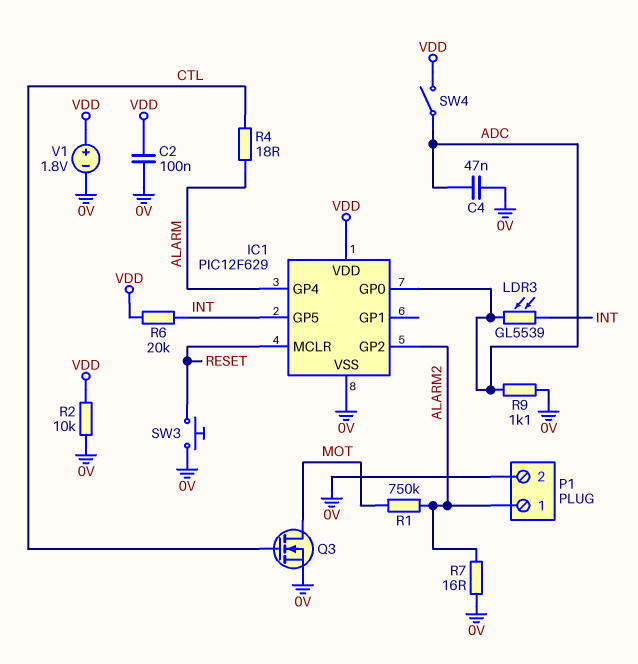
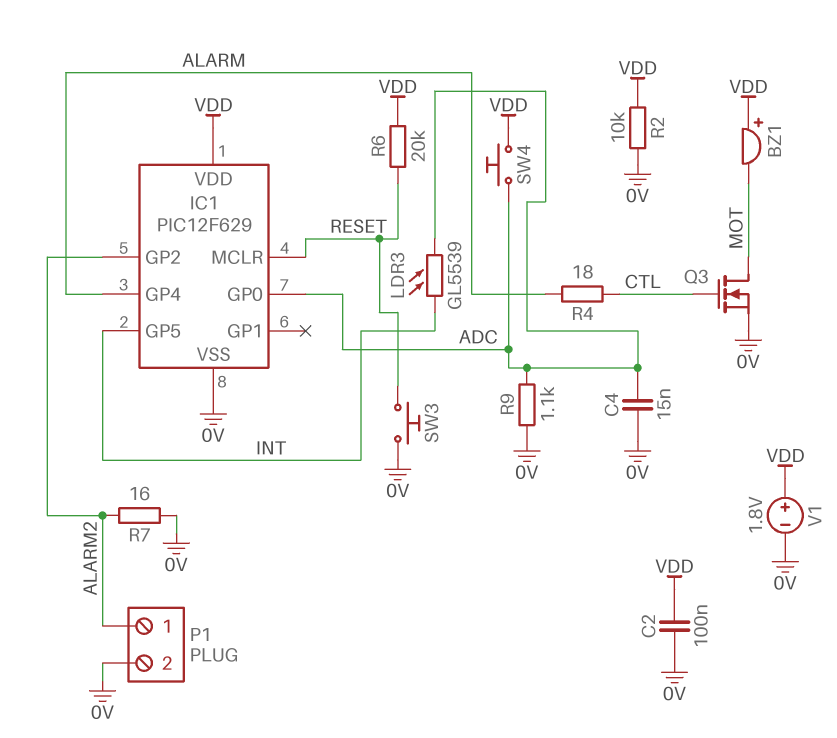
BZ1: none -> buzzer (plus VDD, minus MOT)
C4: 47nF (0V, ADC) -> 15nF (0V, ADC)
R1: 750k (ALARM2, MOT) -> none
R6: 20k (INT, VDD) -> 20k (RESET, VDD)
SW4: switch (ADC, VDD) -> button (ADC, VDD)

